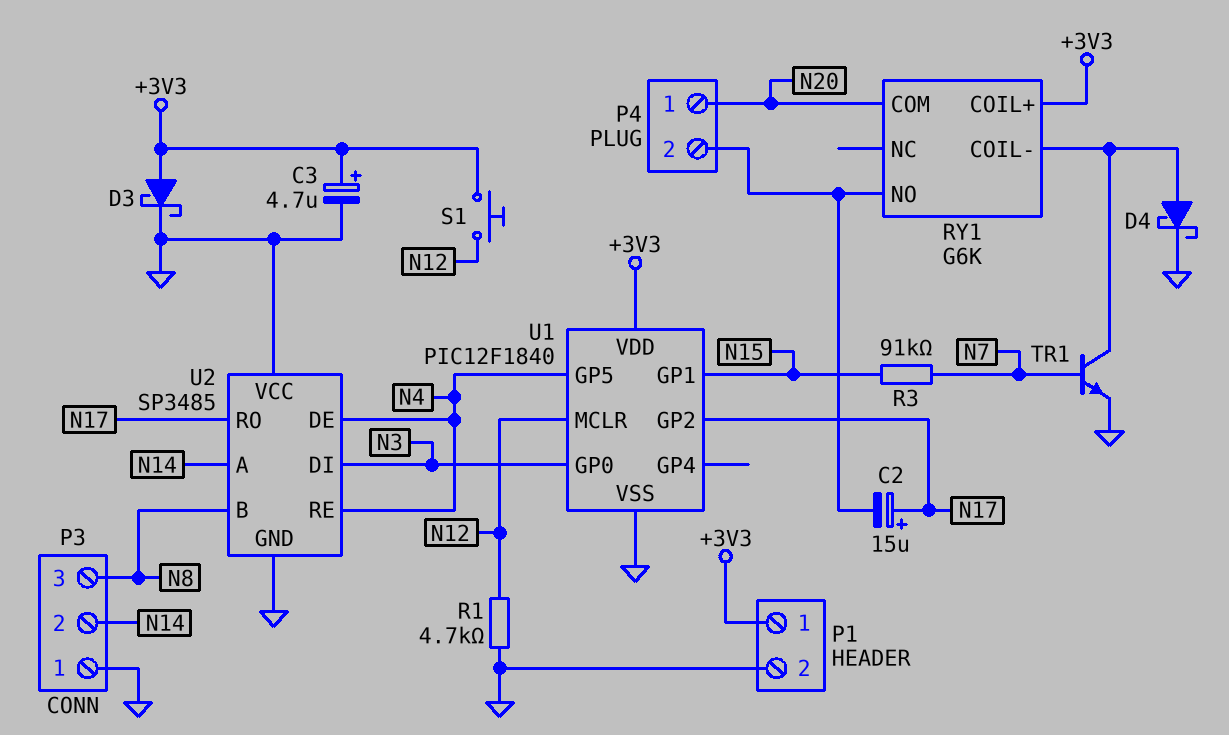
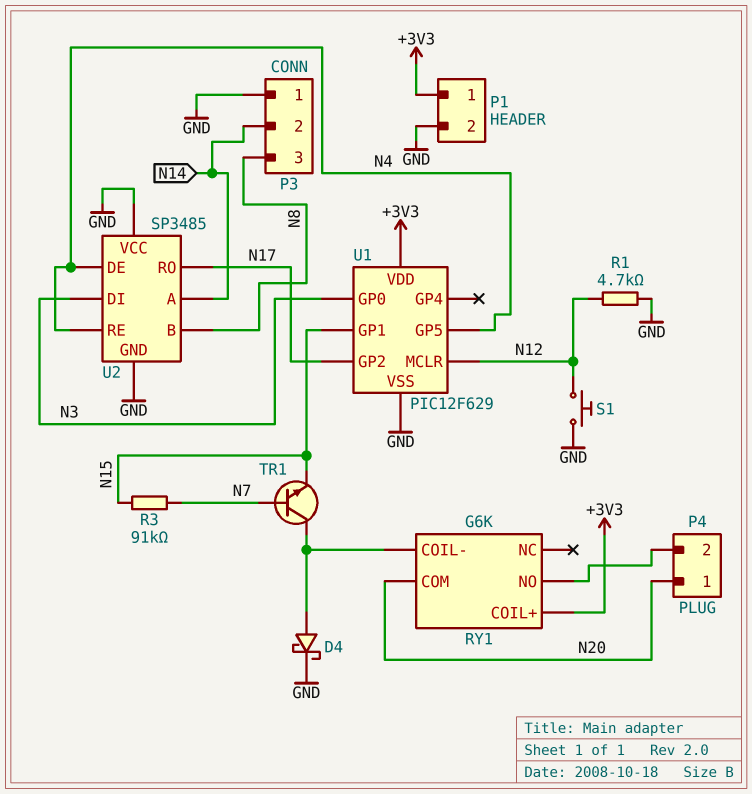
C2: 15uF (plus N17, minus P4/2) -> none
C3: 4.7uF (plus +3V3, minus GND) -> none
D3: schottky (A +3V3, K GND) -> none
S1: button (+3V3, N12) -> button (GND, N12)
TR1: NPN (B N7, C RY1/COIL-, E GND) -> NPN (B N7, C RY1/COIL-, E N15)
U1: PIC12F1840 -> PIC12F629

